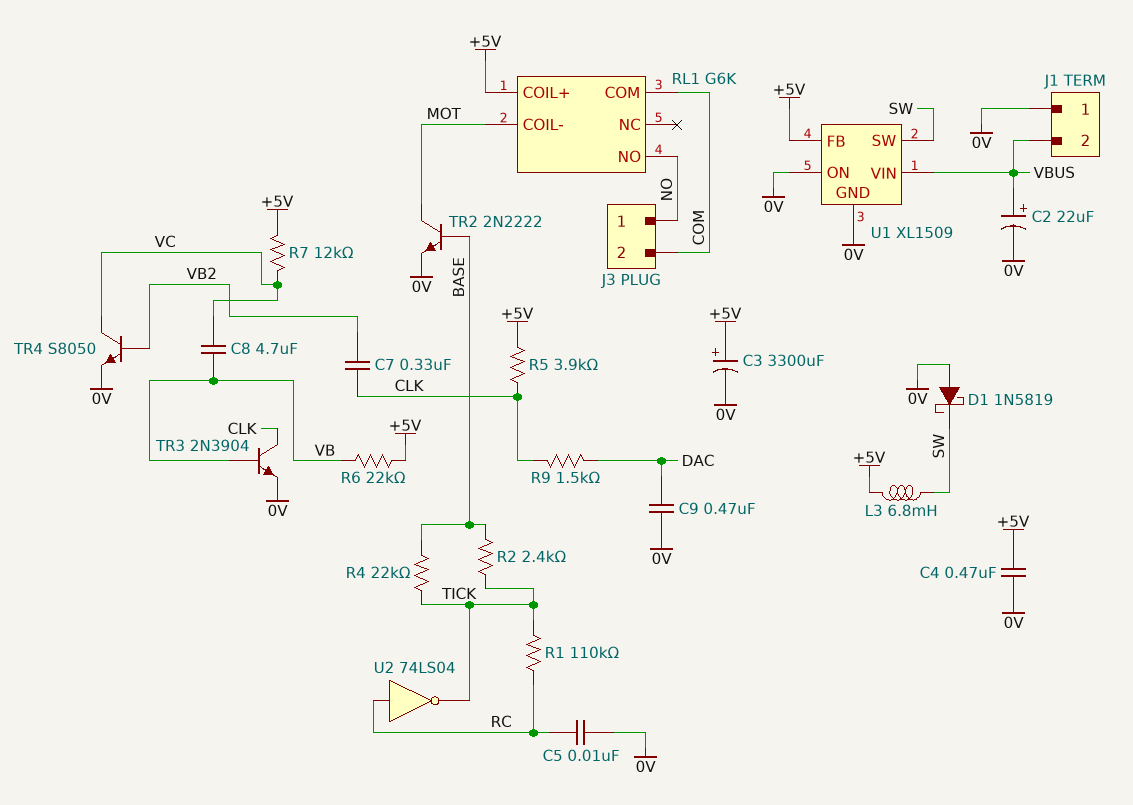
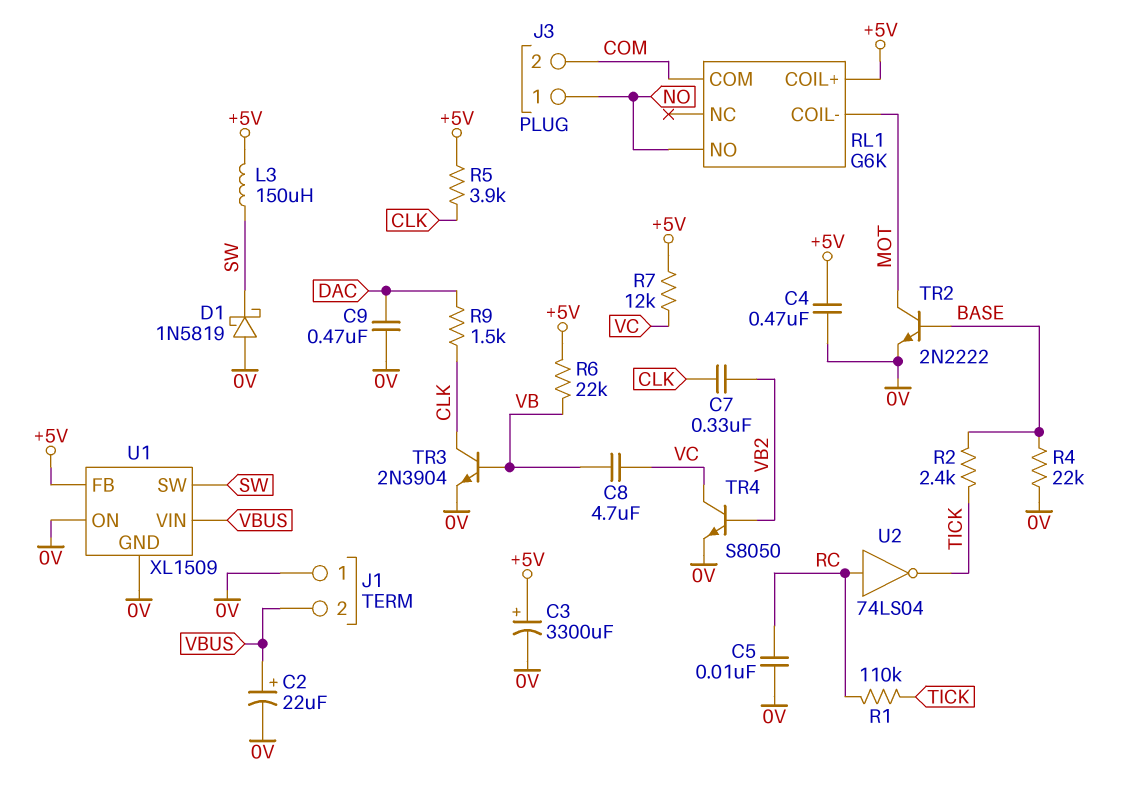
L3: 6.8mH (+5V, SW) -> 150uH (+5V, SW)
R4: 22k (BASE, TICK) -> 22k (0V, BASE)

